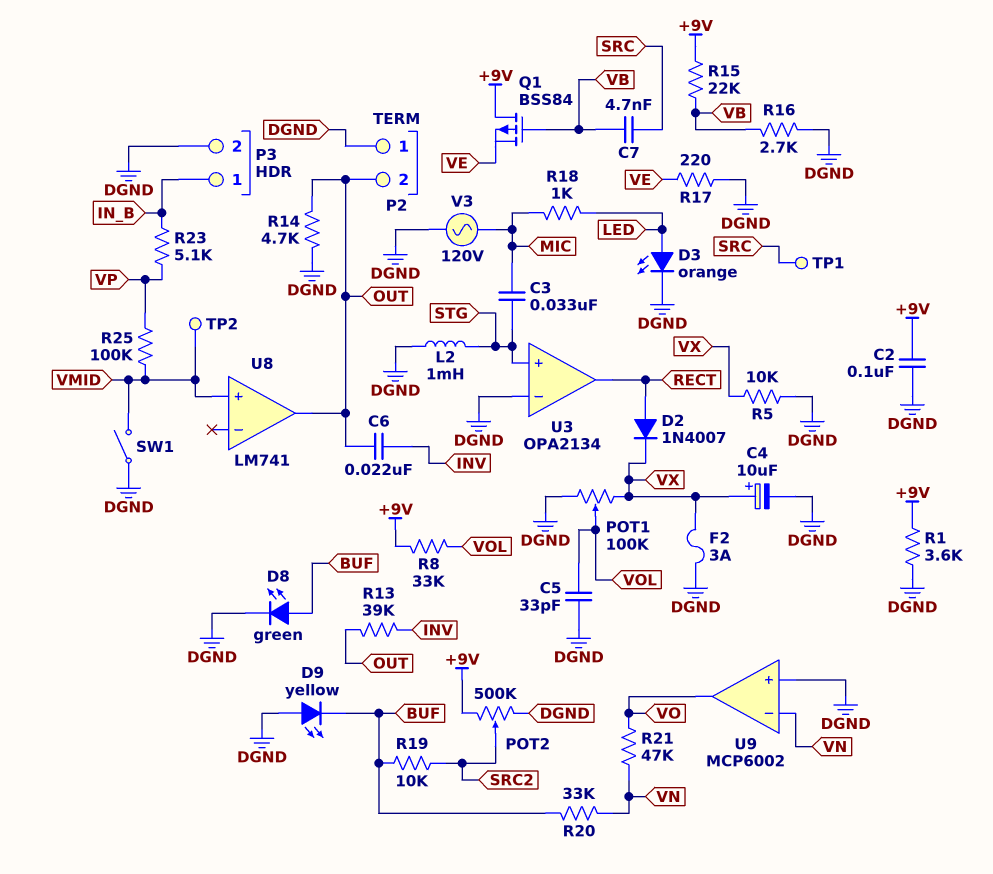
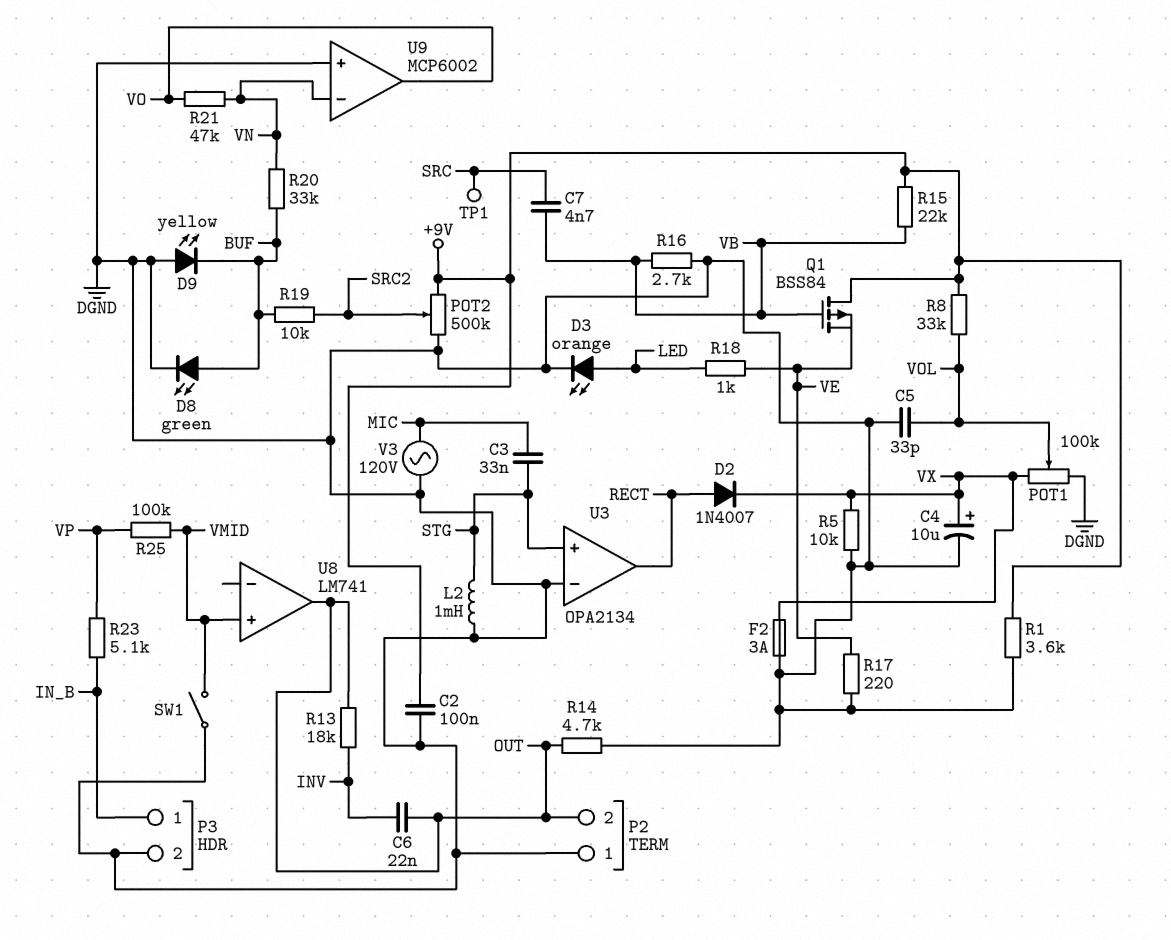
R13: 39k (INV, OUT) -> 18k (INV, OUT)
R18: 1k (LED, MIC) -> 1k (LED, VE)
TP2: test point (VMID) -> none

